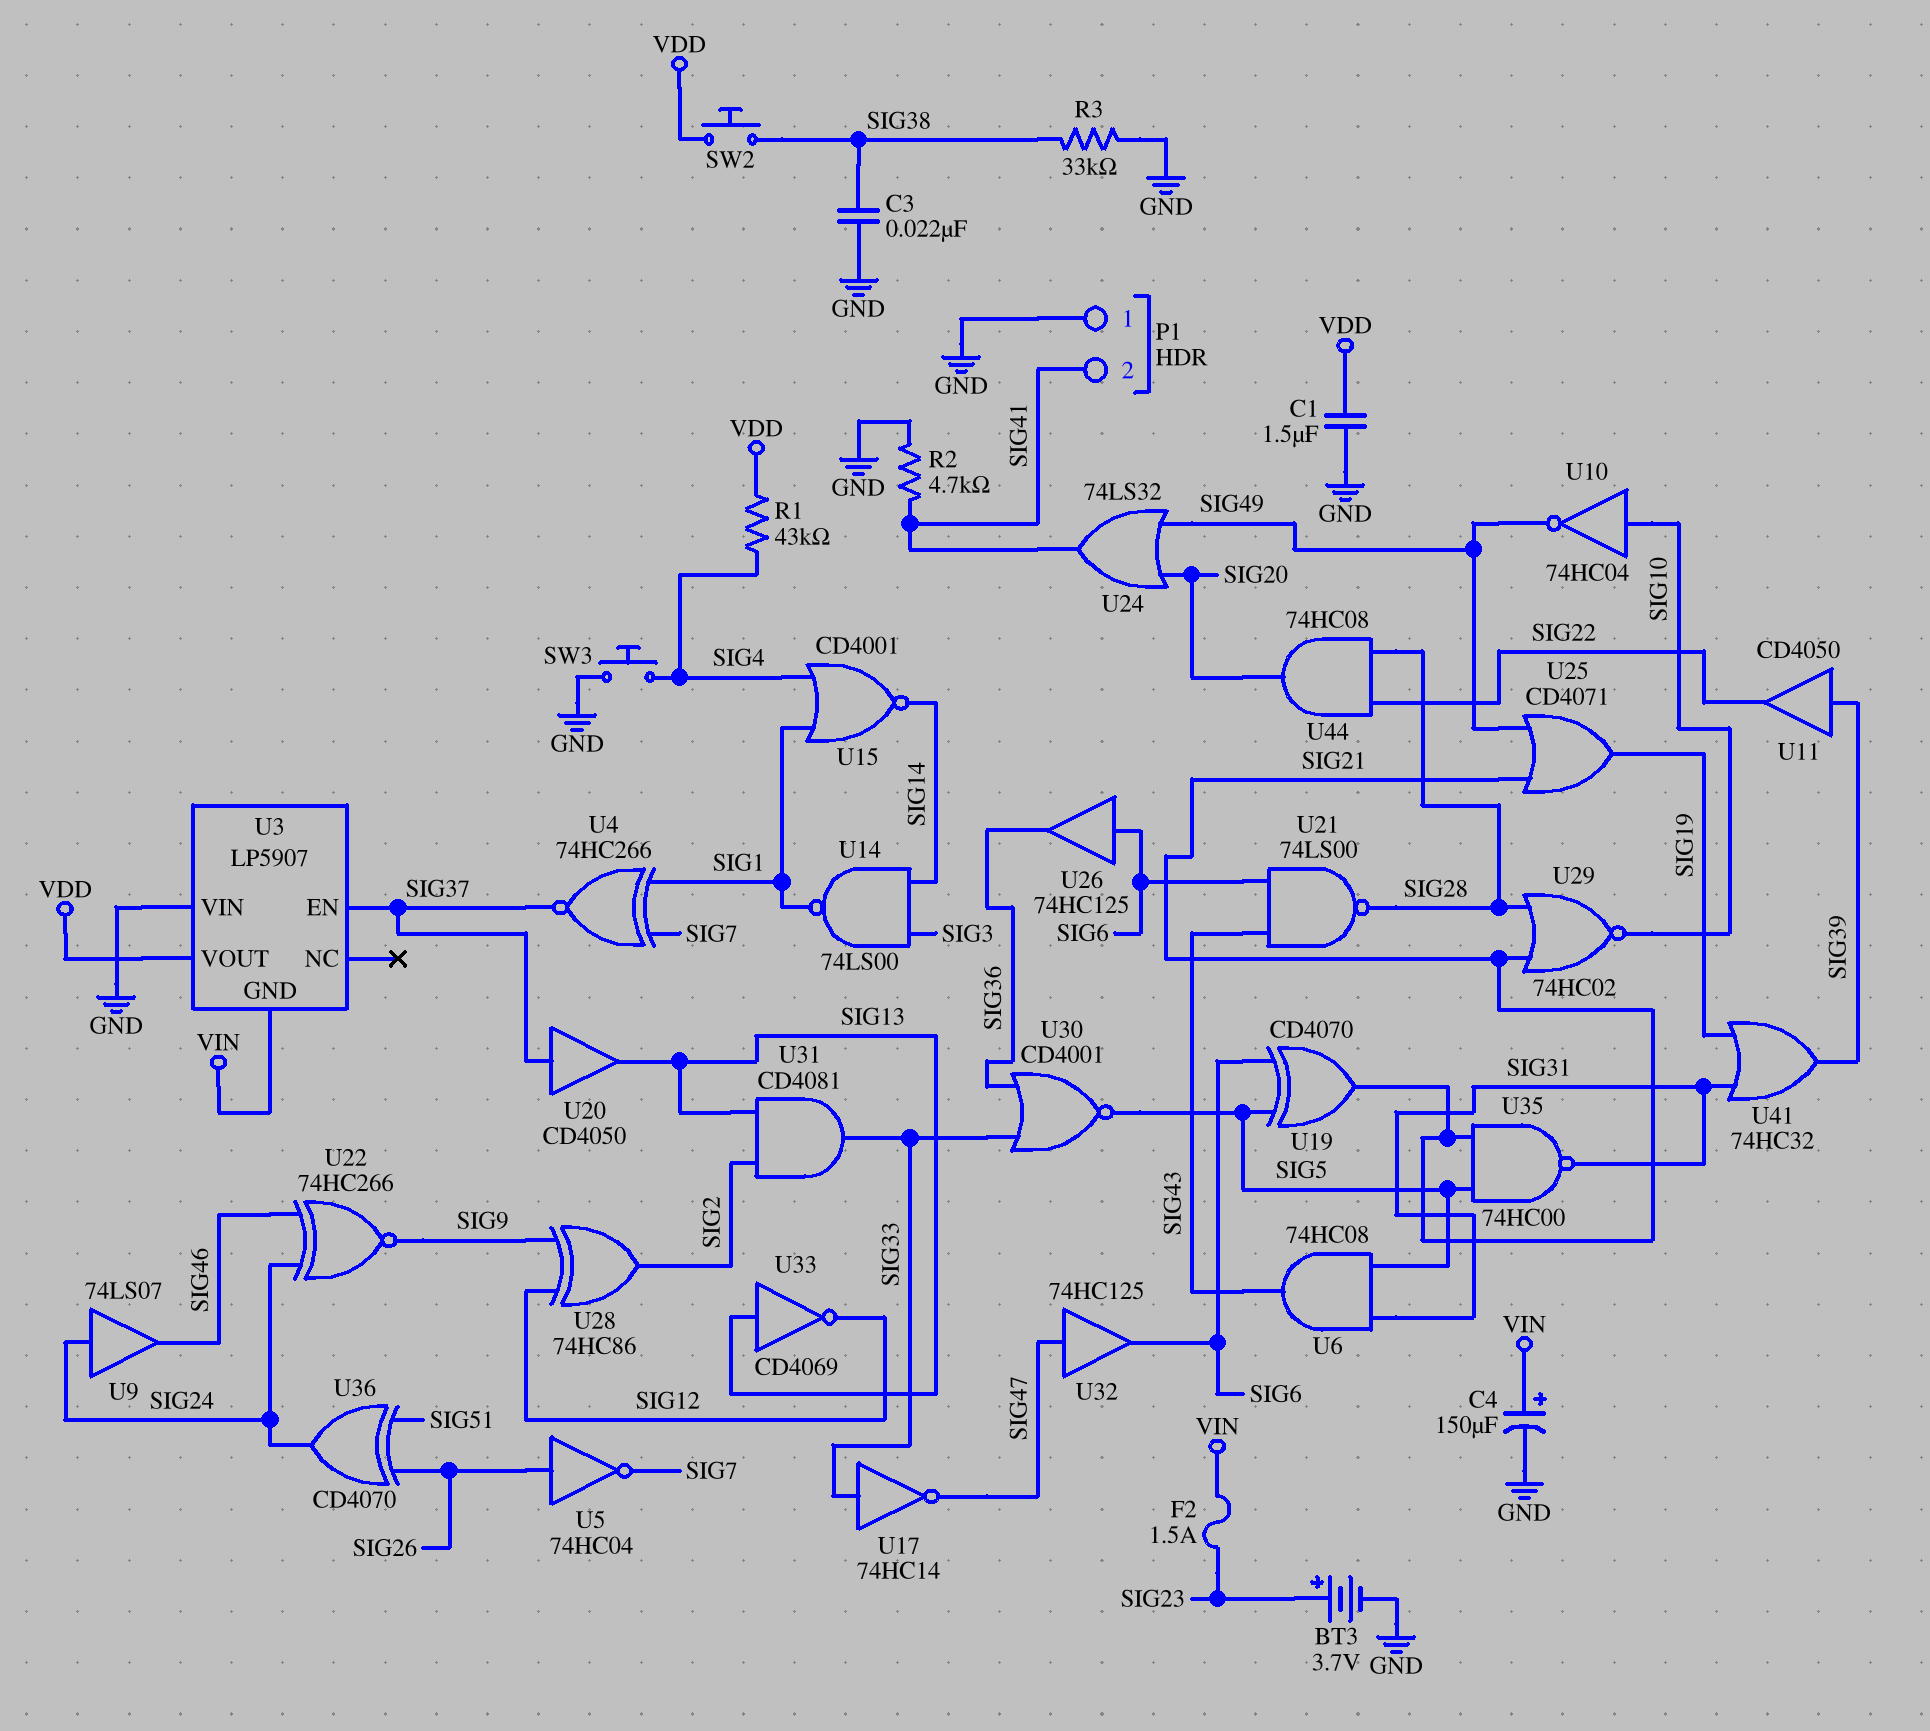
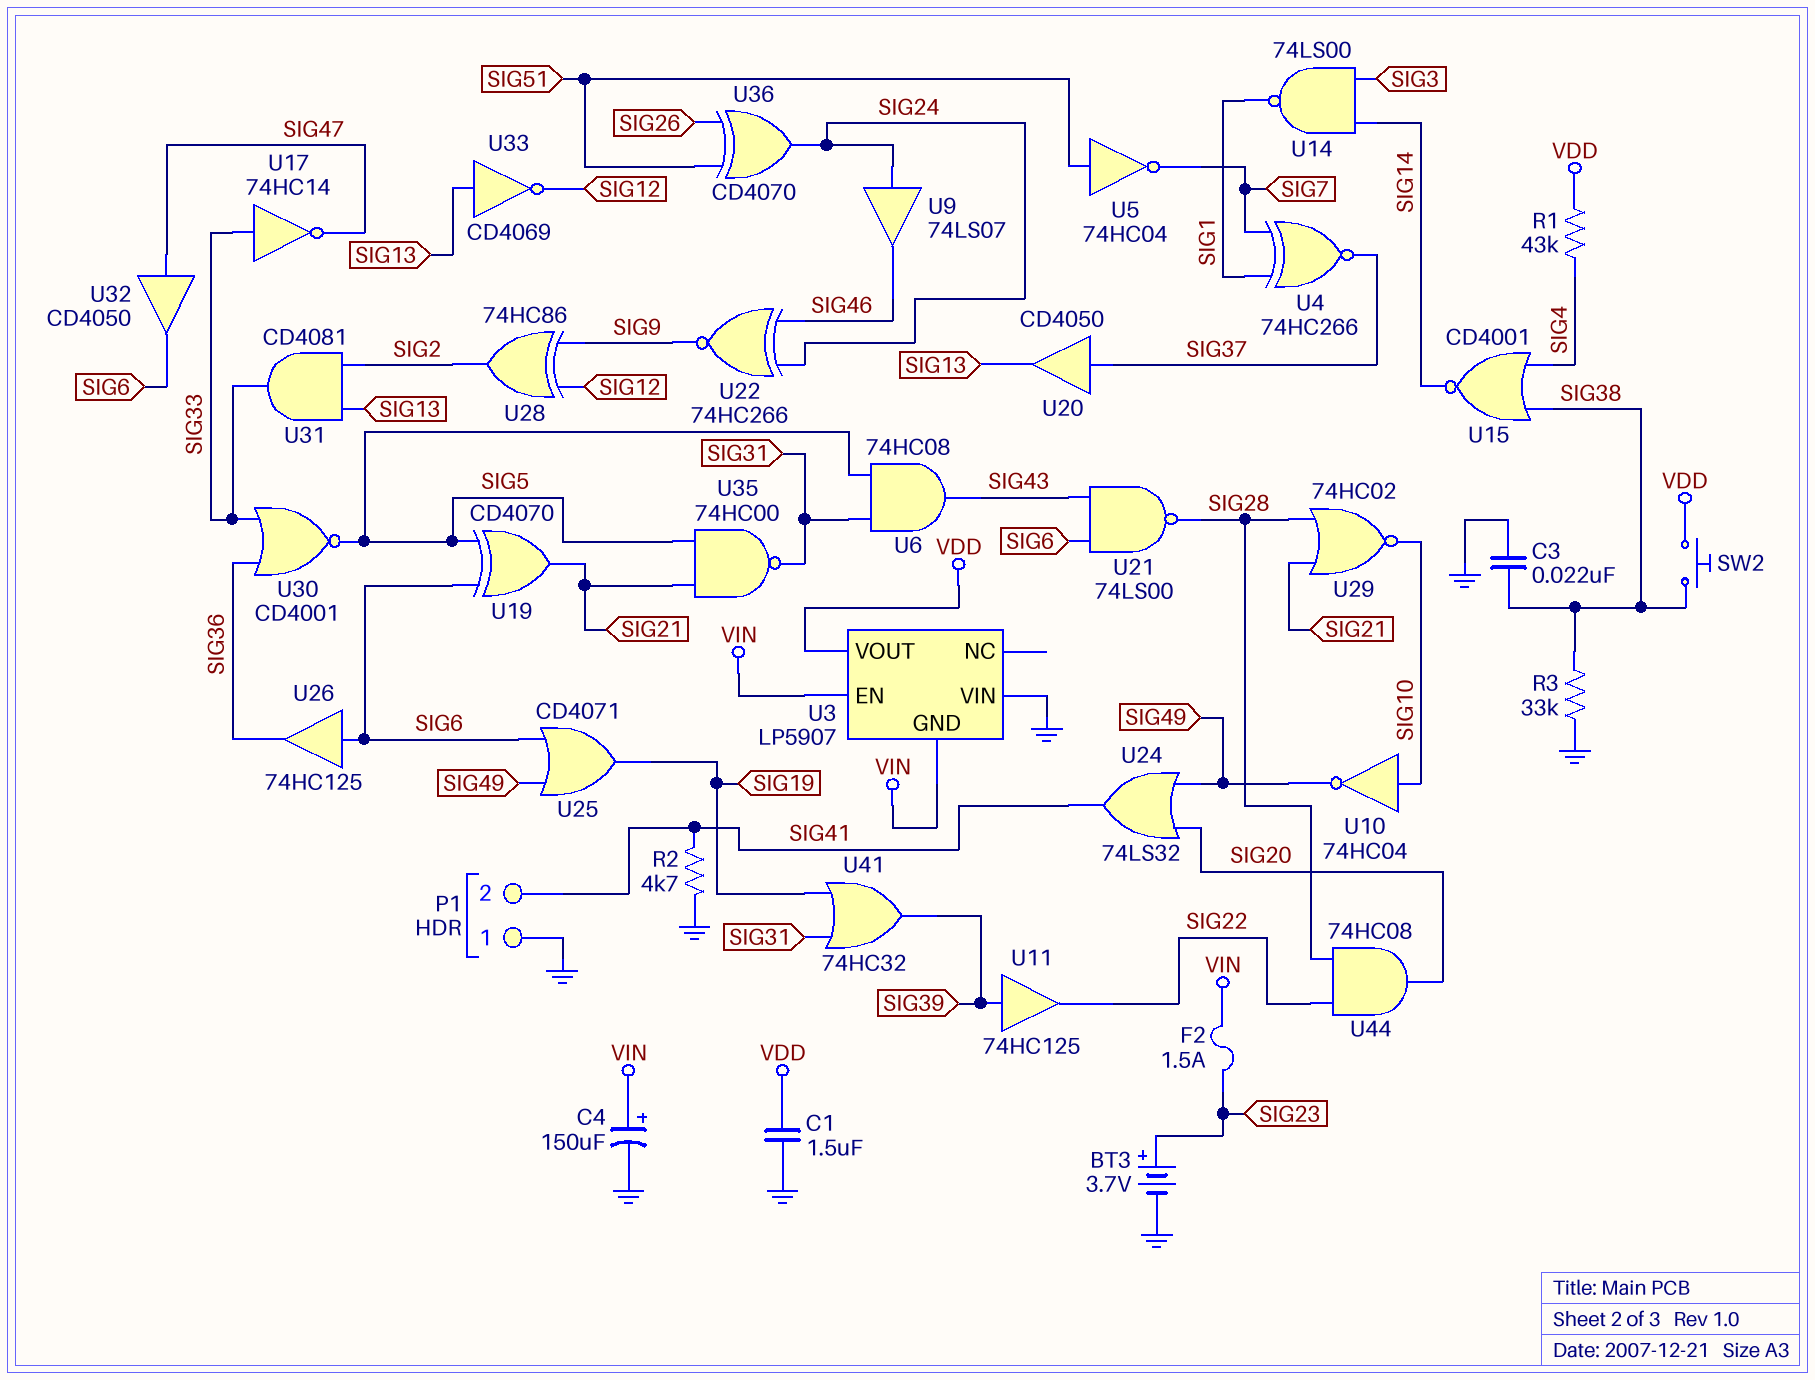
SW3: button (GND, SIG4) -> none
U3 pin EN: SIG37 -> VIN
U5: NOT 74HC04 (in SIG26, out SIG7) -> NOT 74HC04 (in SIG51, out SIG7)
U11: buffer CD4050 (in SIG39, out SIG22) -> buffer 74HC125 (in SIG39, out SIG22)
U15: NOR CD4001 (in SIG1, in SIG4, out SIG14) -> NOR CD4001 (in SIG4, in SIG38, out SIG14)
U25: OR CD4071 (in SIG21, in SIG49, out SIG19) -> OR CD4071 (in SIG6, in SIG49, out SIG19)
U32: buffer 74HC125 (in SIG47, out SIG6) -> buffer CD4050 (in SIG47, out SIG6)

